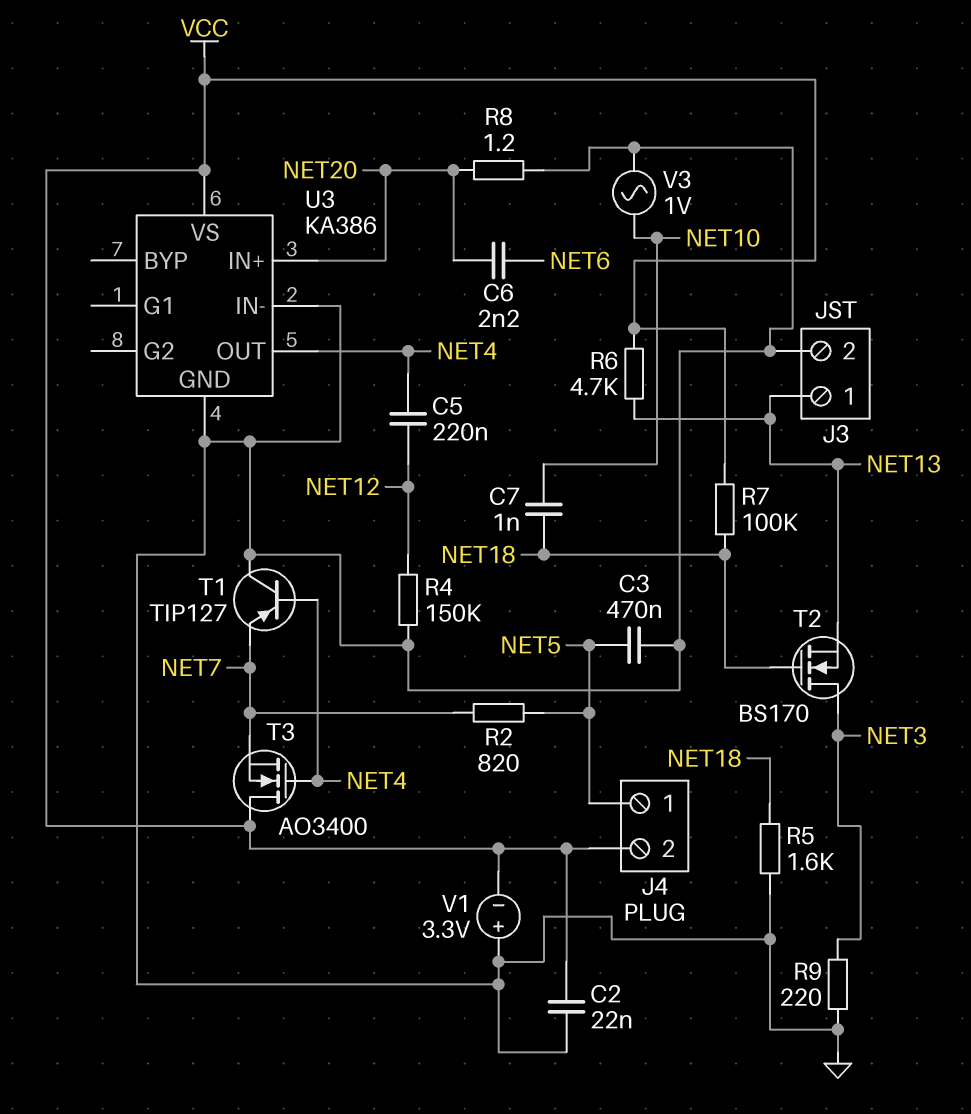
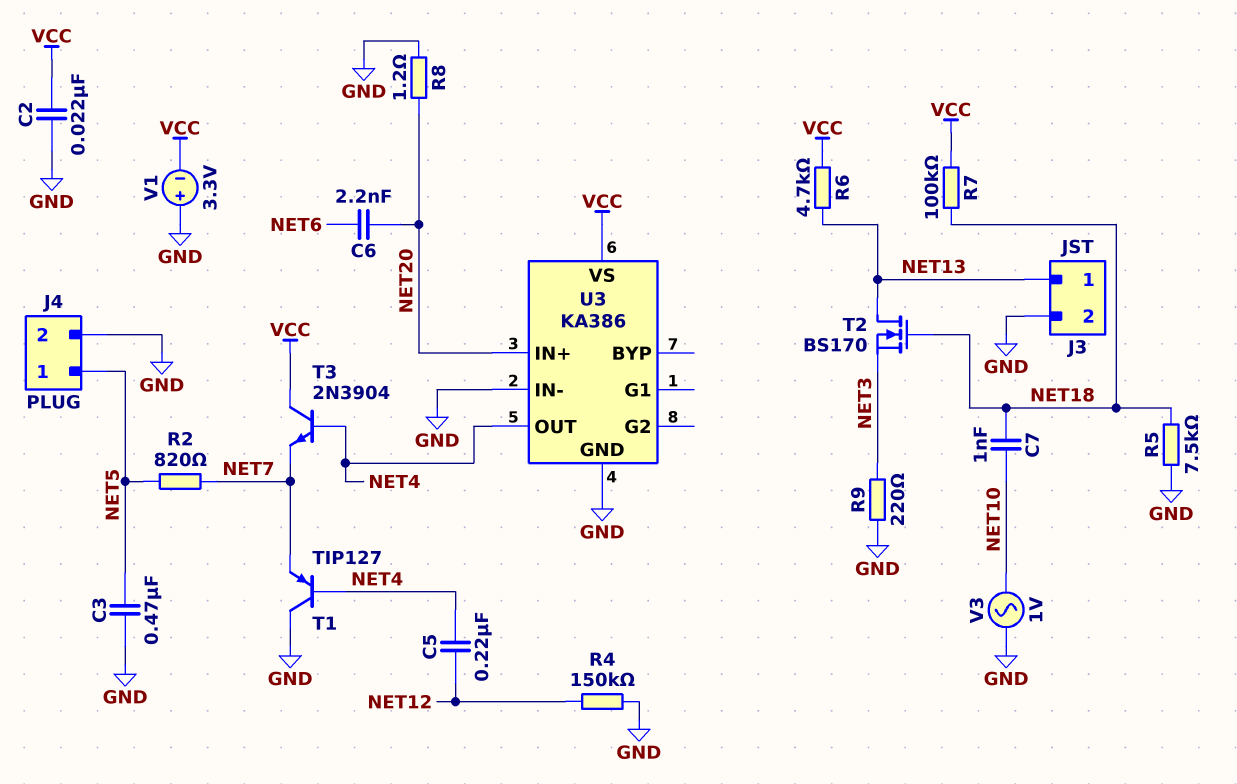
J4 pin 2: VCC -> GND
R5: 1.6k (GND, NET18) -> 7.5k (GND, NET18)
T2: NMOS BS170 (G NET18, D NET3, S NET13) -> NMOS BS170 (G NET18, D NET13, S NET3)
T3: NMOS AO3400 (G NET4, D VCC, S NET7) -> NPN 2N3904 (B NET4, C VCC, E NET7)

